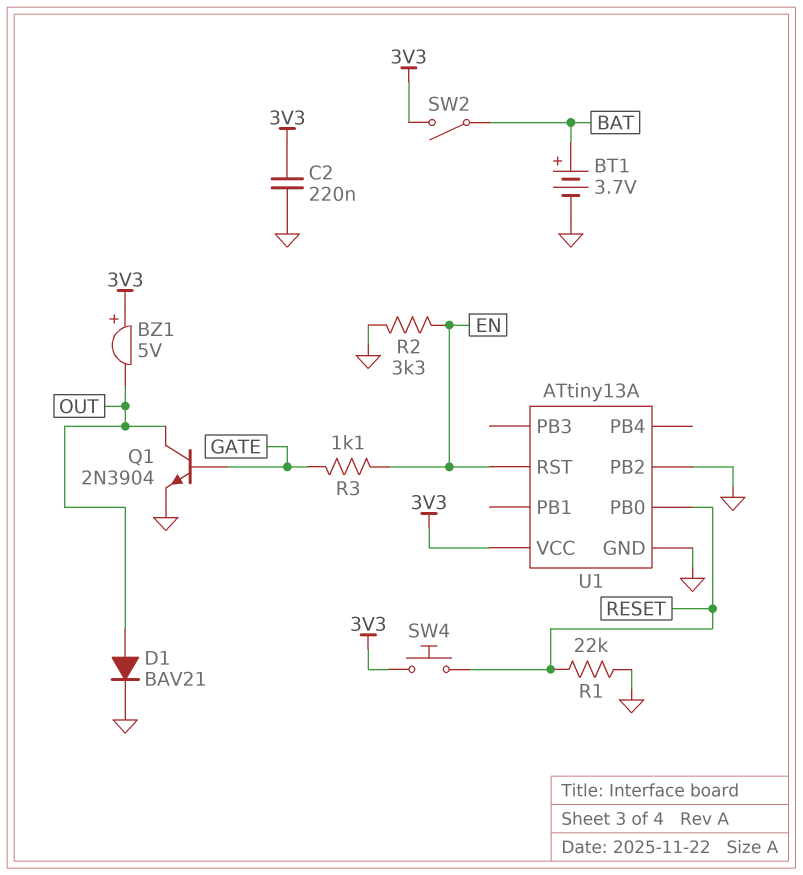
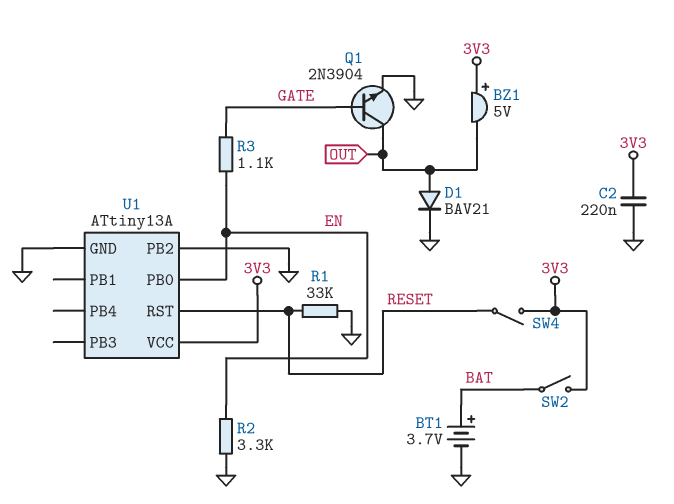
R1: 22k (GND, RESET) -> 33k (GND, RESET)
SW4: button (3V3, RESET) -> switch (3V3, RESET)
U1 pin PB0: RESET -> EN
U1 pin RST: EN -> RESET

